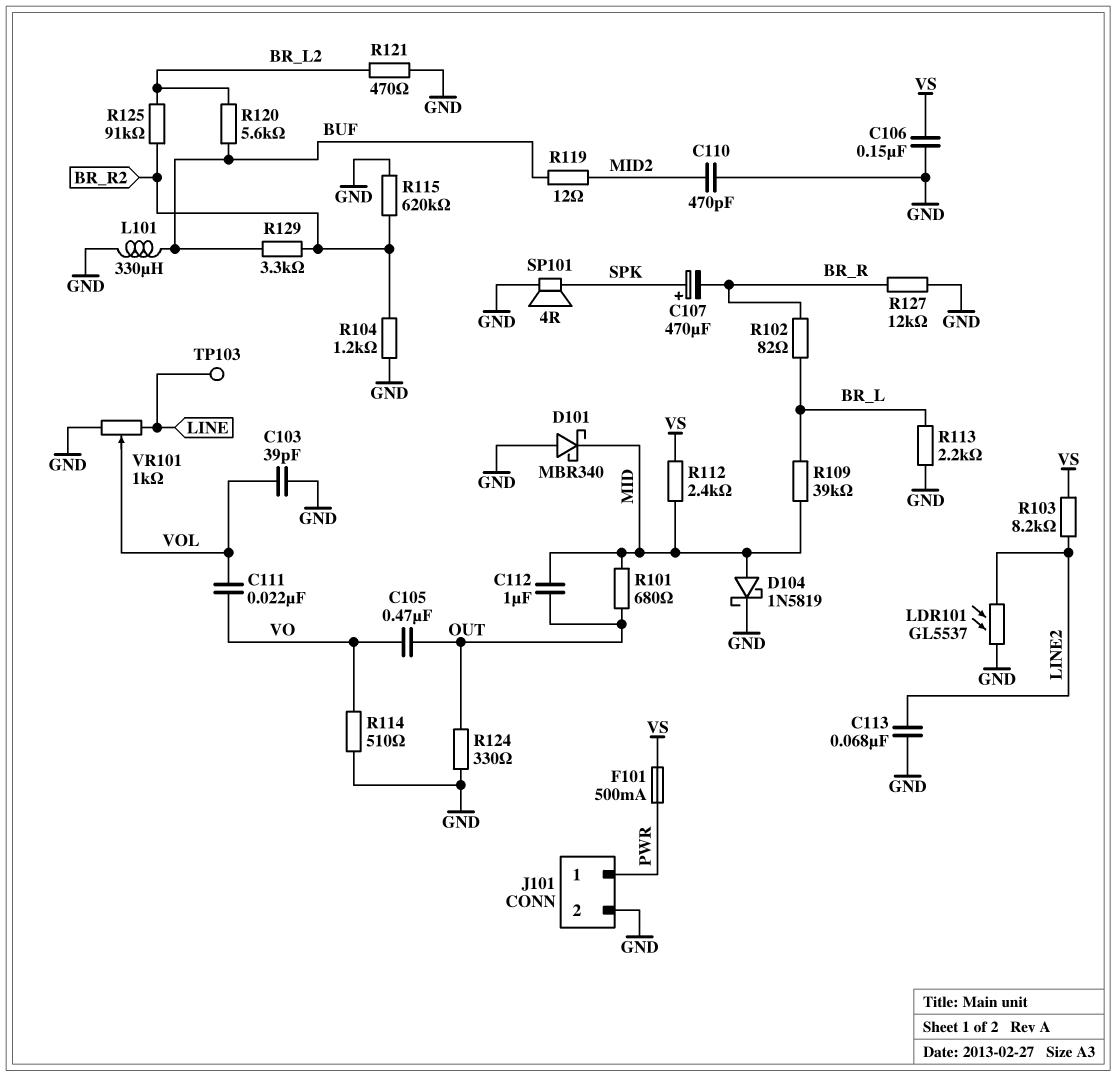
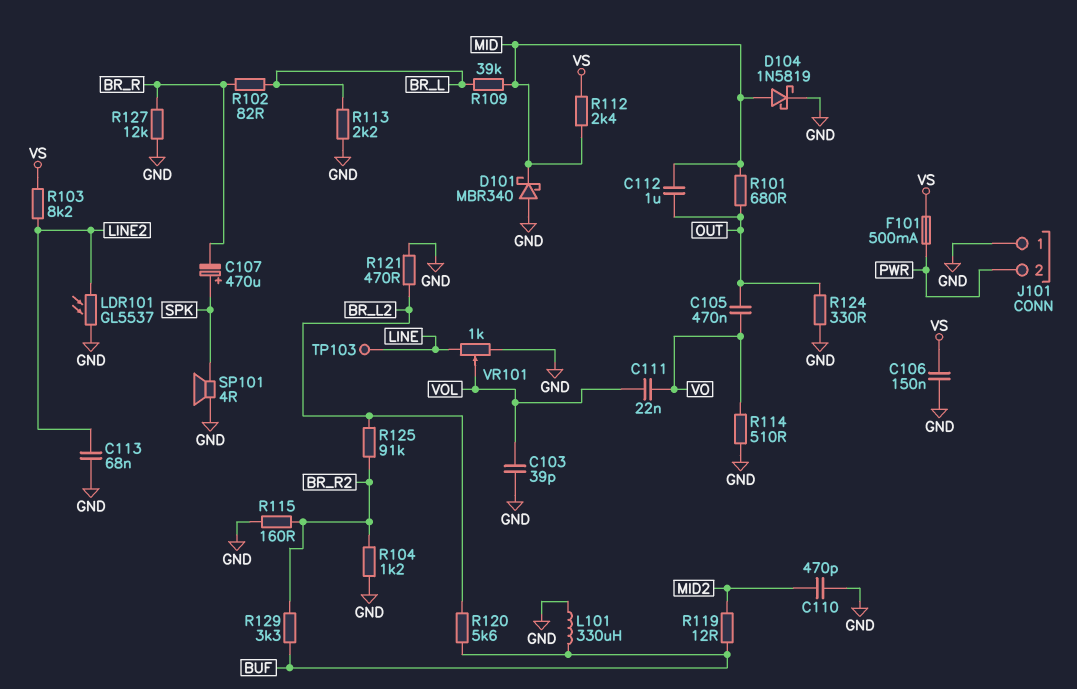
J101 pin 1: PWR -> GND
J101 pin 2: GND -> PWR
R115: 620k (BR_R2, GND) -> 160 (BR_R2, GND)

